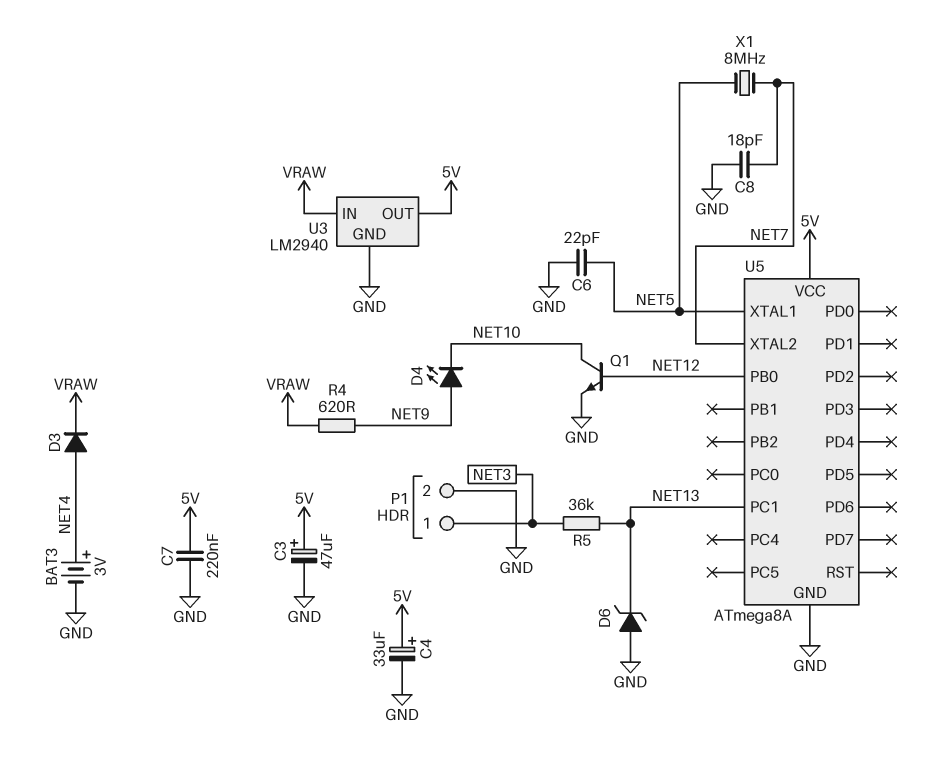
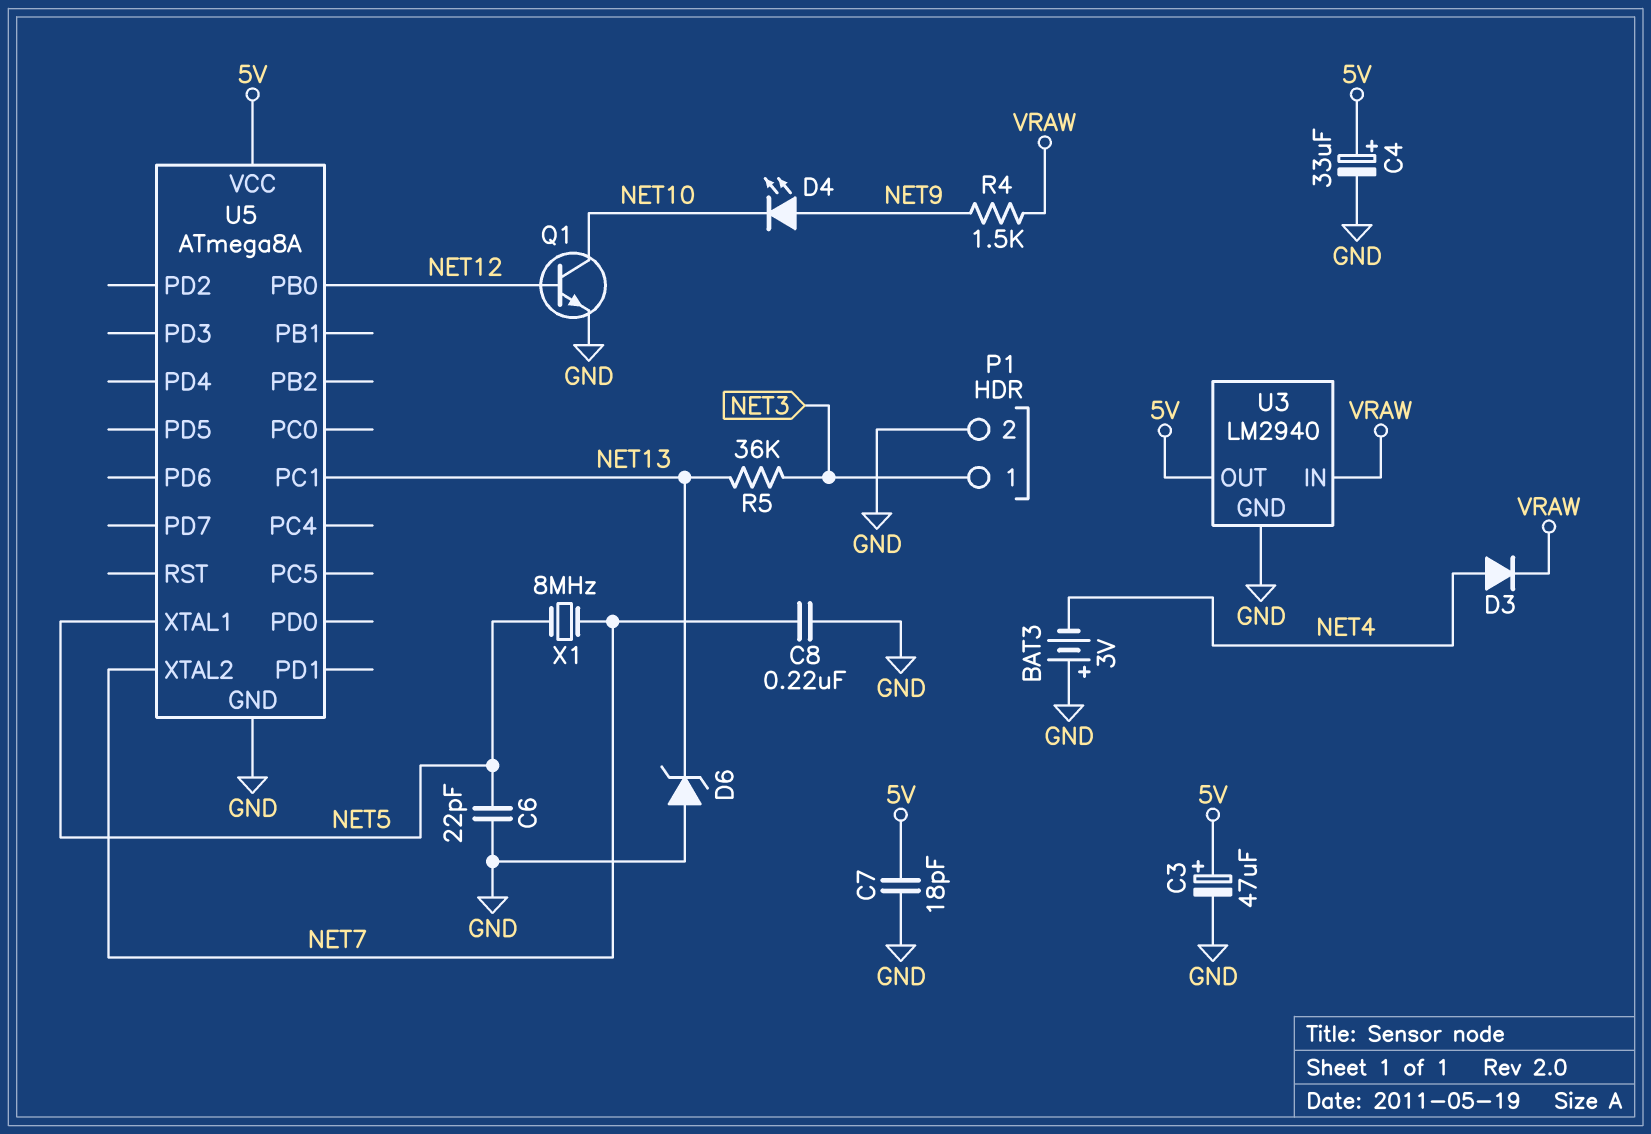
BAT3: 3V (plus NET4, minus GND) -> 3V (plus GND, minus NET4)
C7: 220nF (5V, GND) -> 18pF (5V, GND)
C8: 18pF (GND, NET7) -> 220nF (GND, NET7)
R4: 620 (NET9, VRAW) -> 1.5k (NET9, VRAW)

